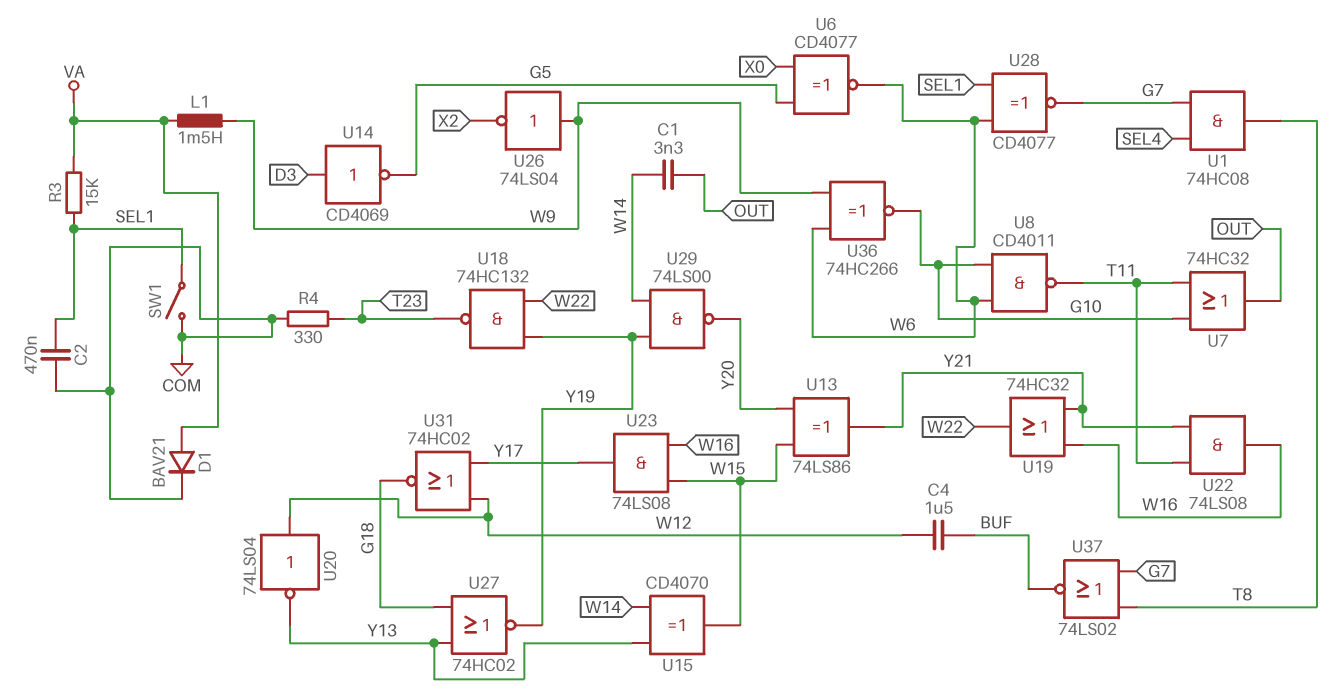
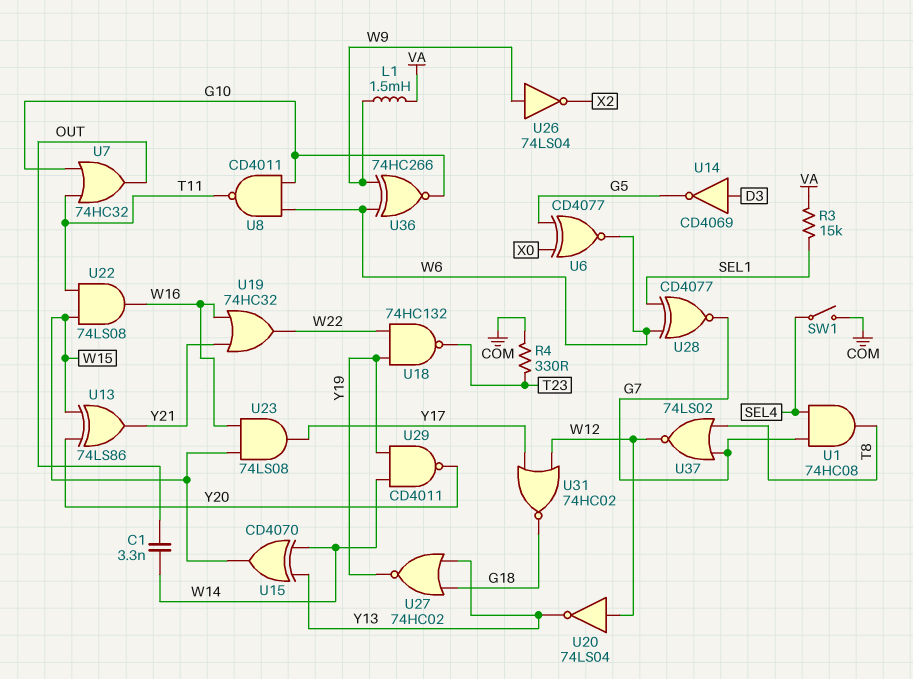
C2: 470nF (COM, SEL1) -> none
C4: 1.5uF (BUF, W12) -> none
D1: diode BAV21 (A VA, K COM) -> none
SW1: switch (COM, SEL1) -> switch (COM, SEL4)
U22: AND 74LS08 (in T11, in Y21, out W16) -> AND 74LS08 (in T11, in W15, out W16)
U29: NAND 74LS00 (in W14, in Y19, out Y20) -> NAND CD4011 (in W14, in Y19, out Y20)
U37: NOR 74LS02 (in G7, in T8, out BUF) -> NOR 74LS02 (in G7, in T8, out W12)

